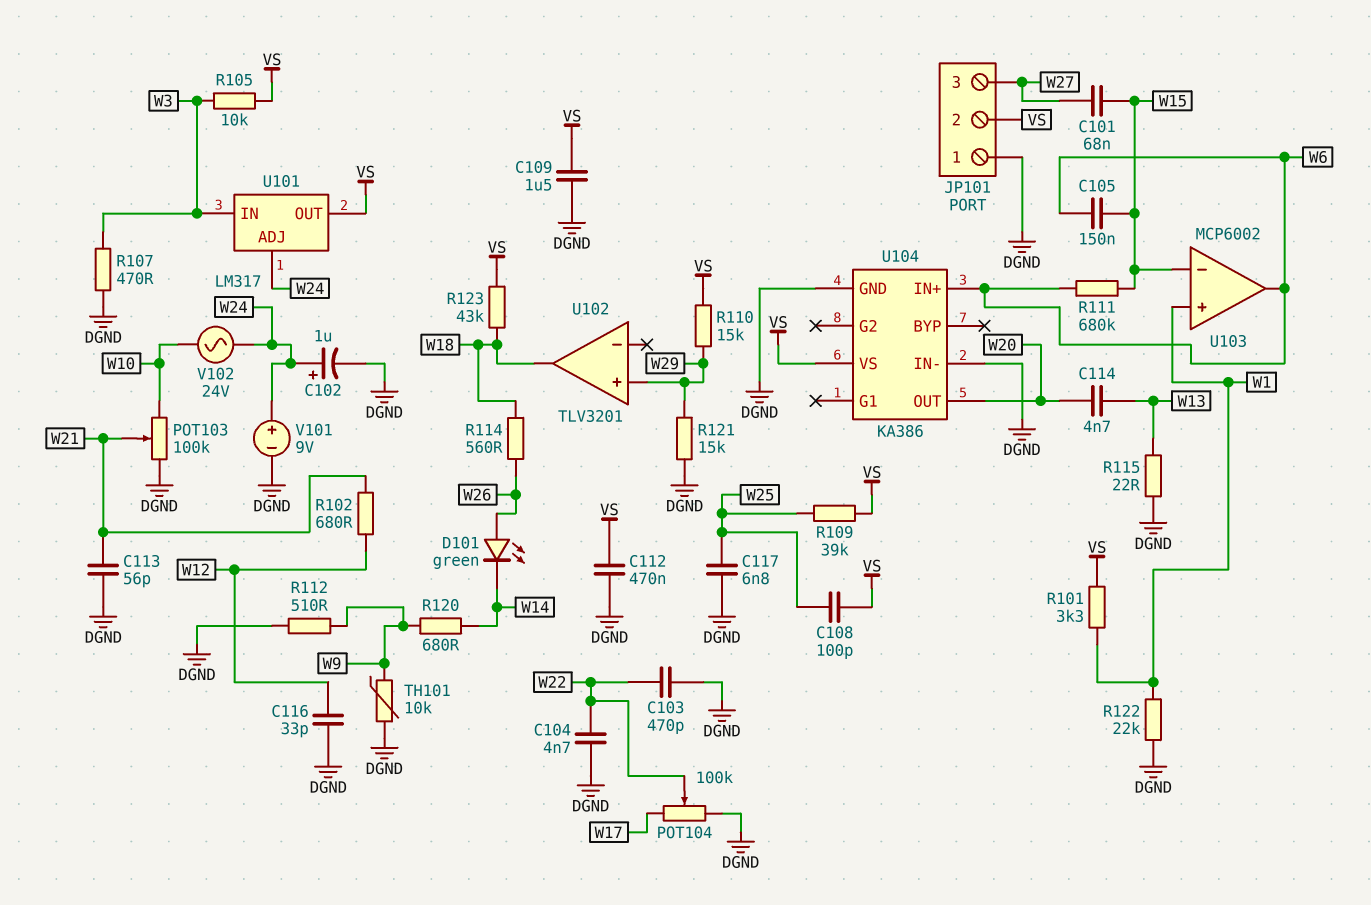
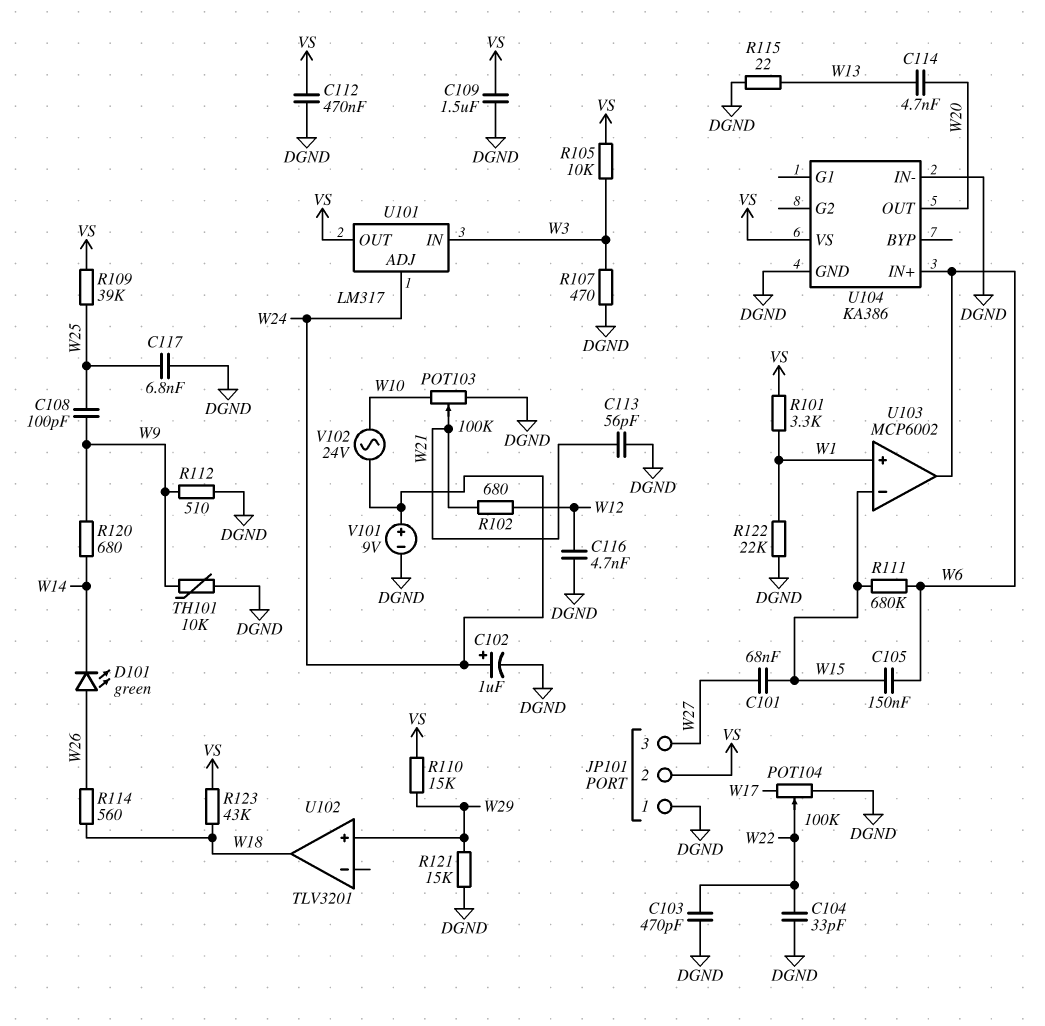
C104: 4.7nF (DGND, W22) -> 33pF (DGND, W22)
C108: 100pF (VS, W25) -> 100pF (W9, W25)
C116: 33pF (DGND, W12) -> 4.7nF (DGND, W12)

